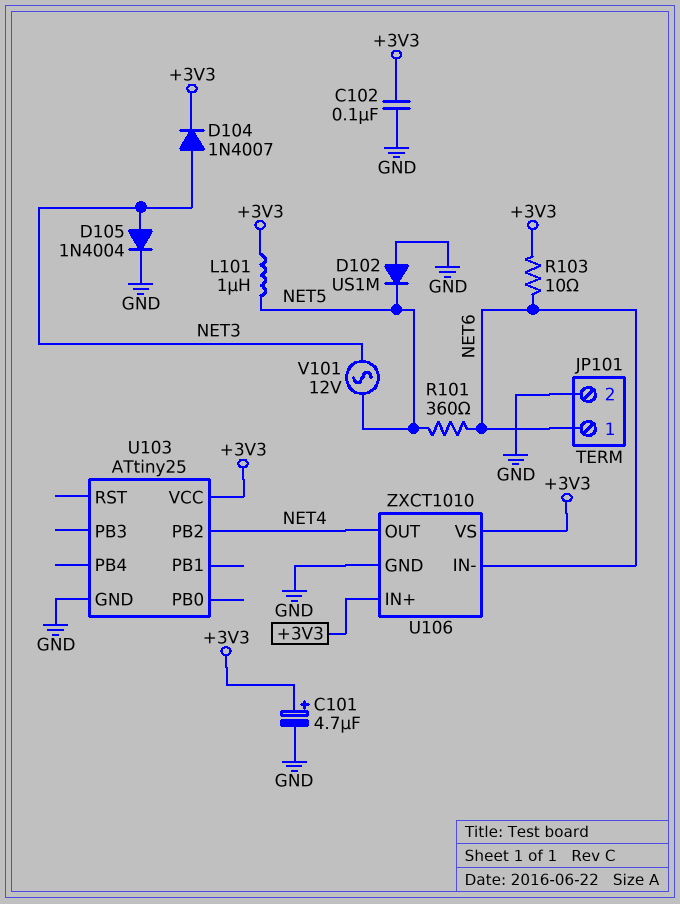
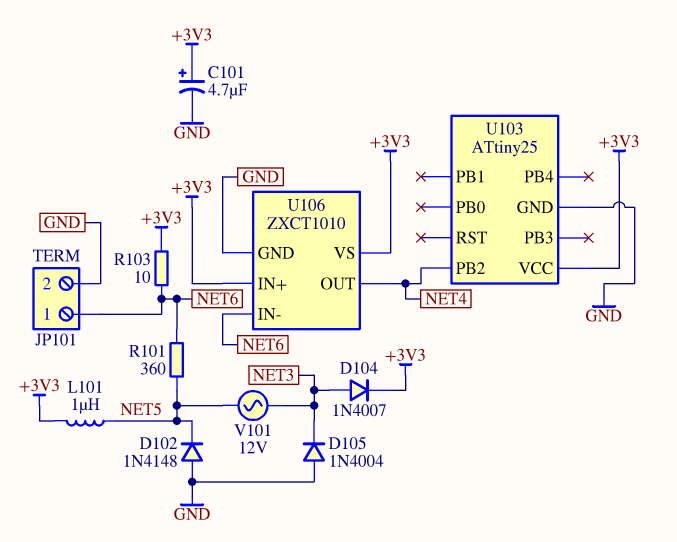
C102: 100nF (+3V3, GND) -> none
D102: diode US1M (A GND, K NET5) -> diode 1N4148 (A GND, K NET5)
D105: diode 1N4004 (A NET3, K GND) -> diode 1N4004 (A GND, K NET3)

